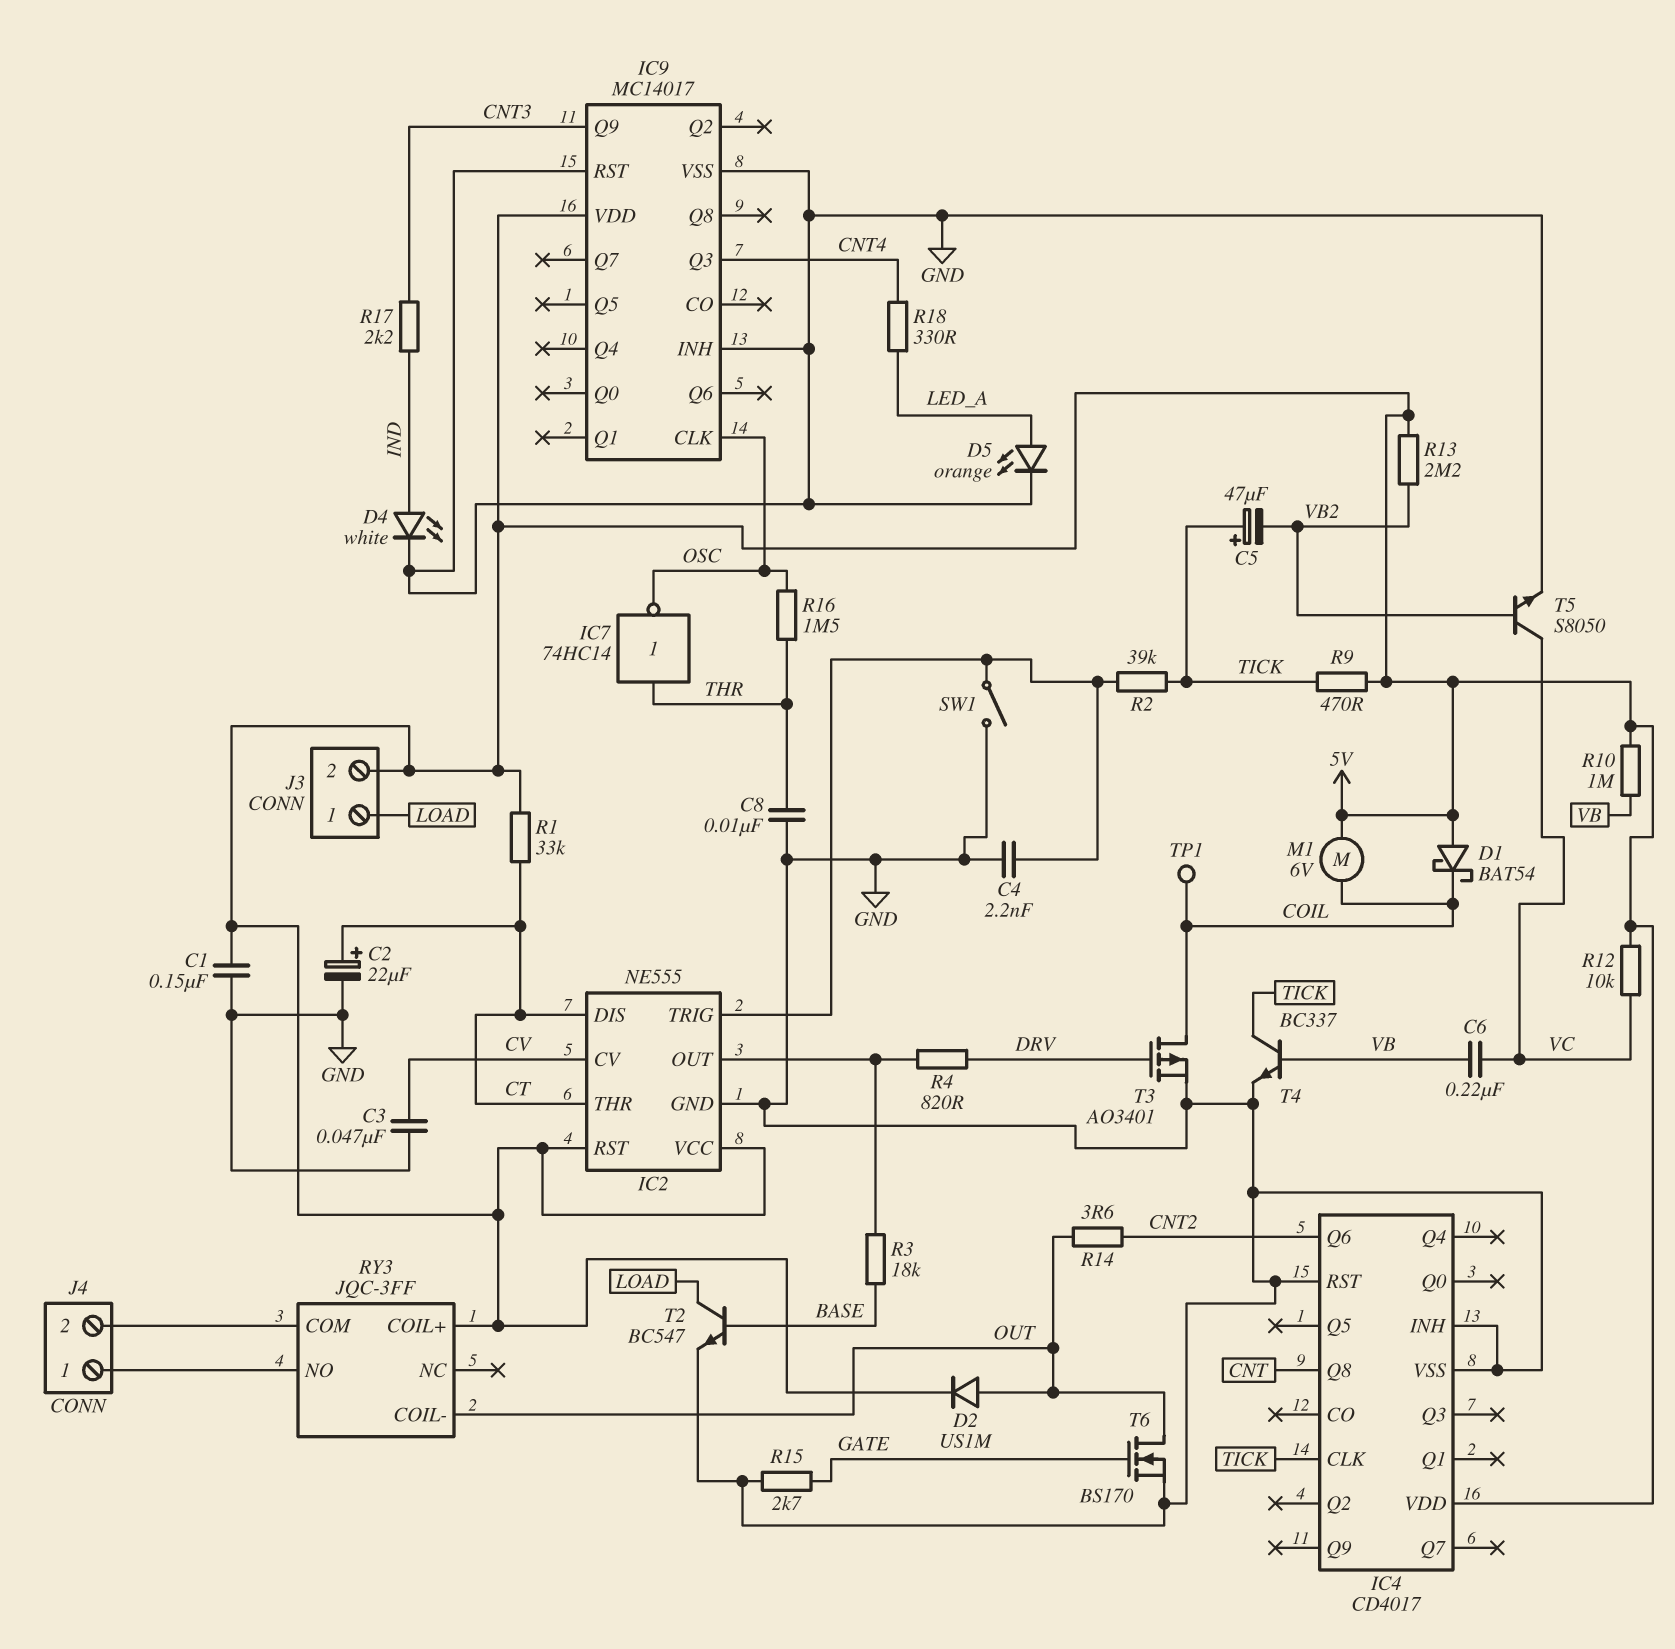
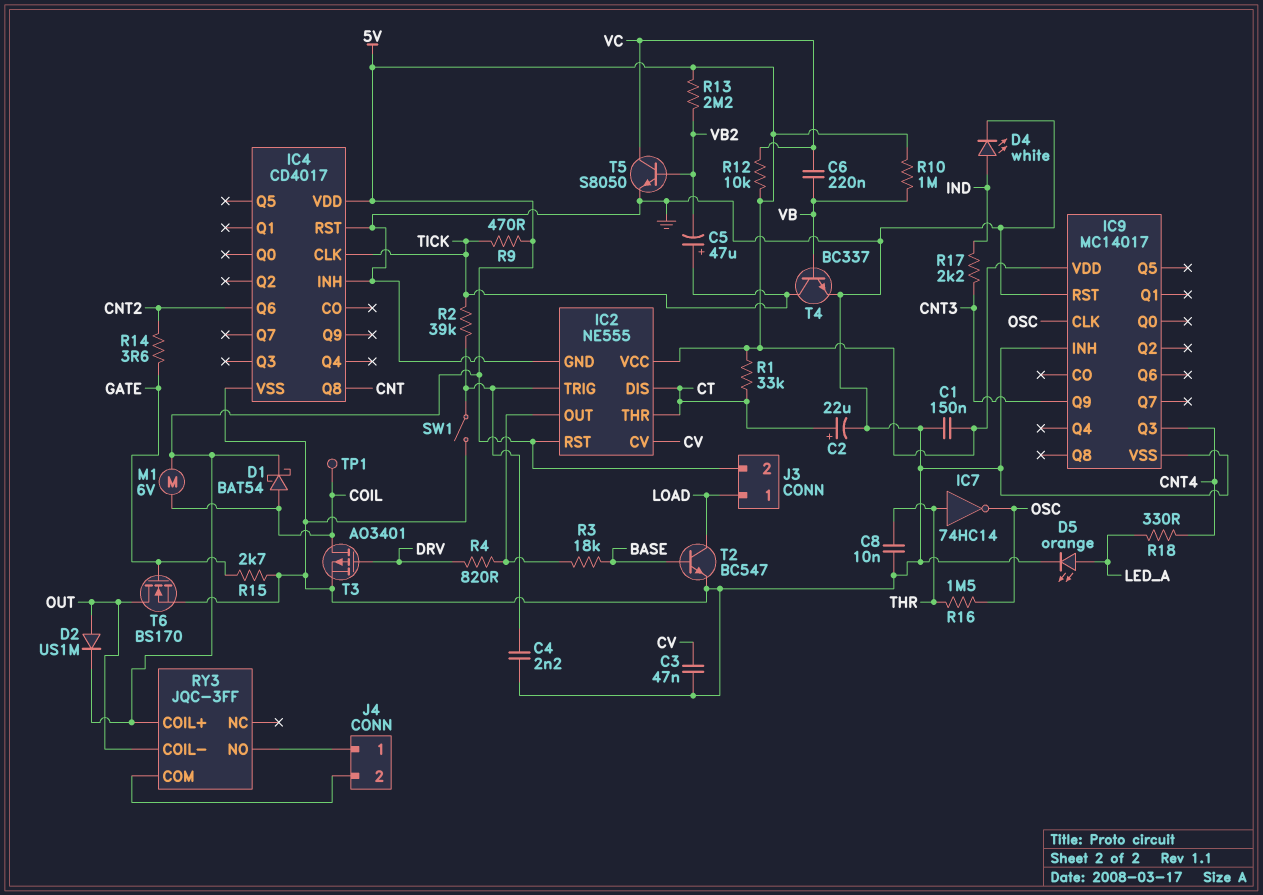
D1: schottky BAT54 (A 5V, K COIL) -> schottky BAT54 (A COIL, K 5V)
R14: 3.6 (CNT2, OUT) -> 3.6 (CNT2, GATE)

